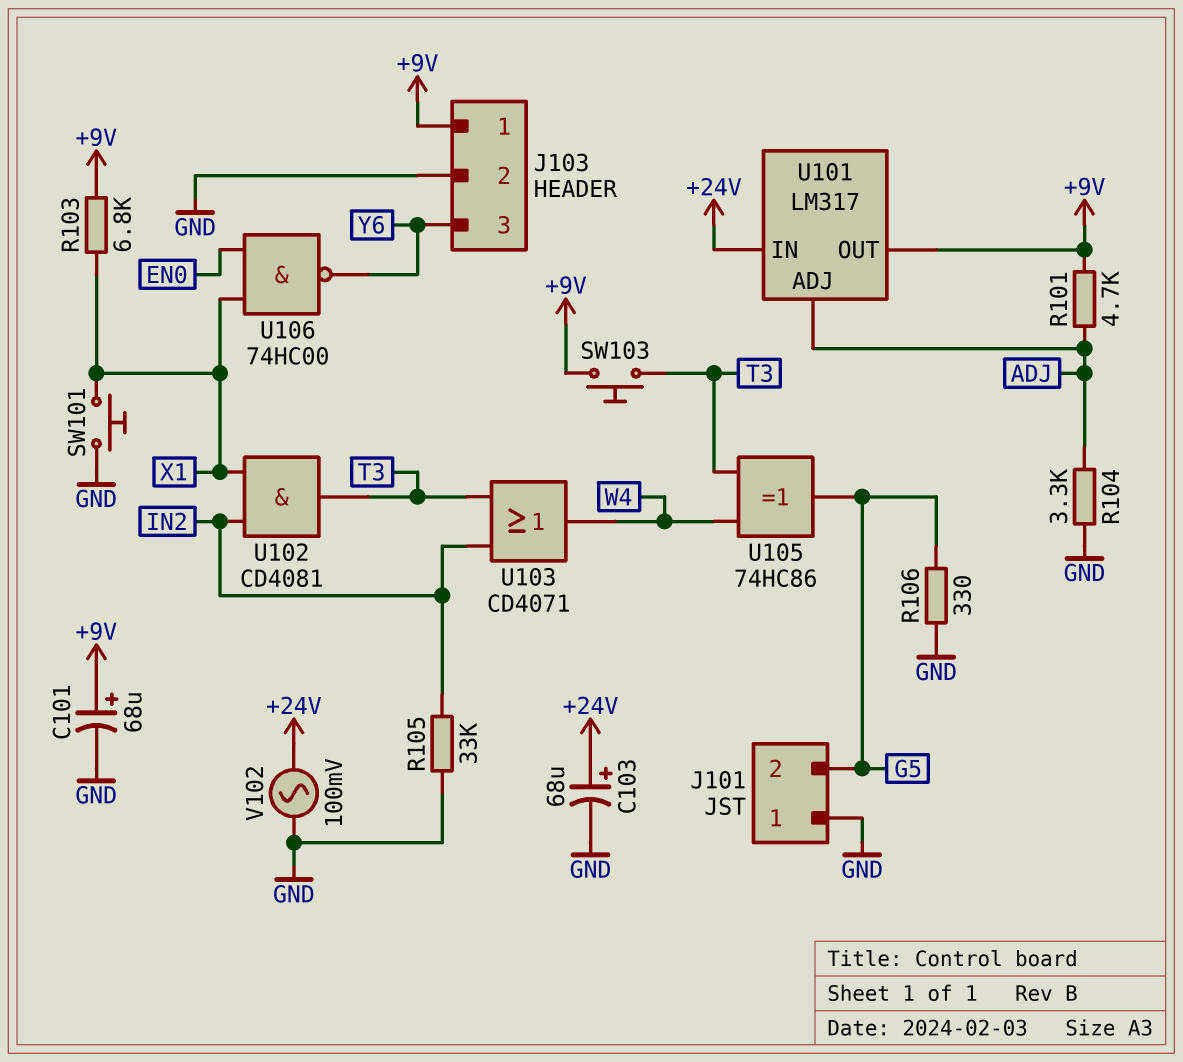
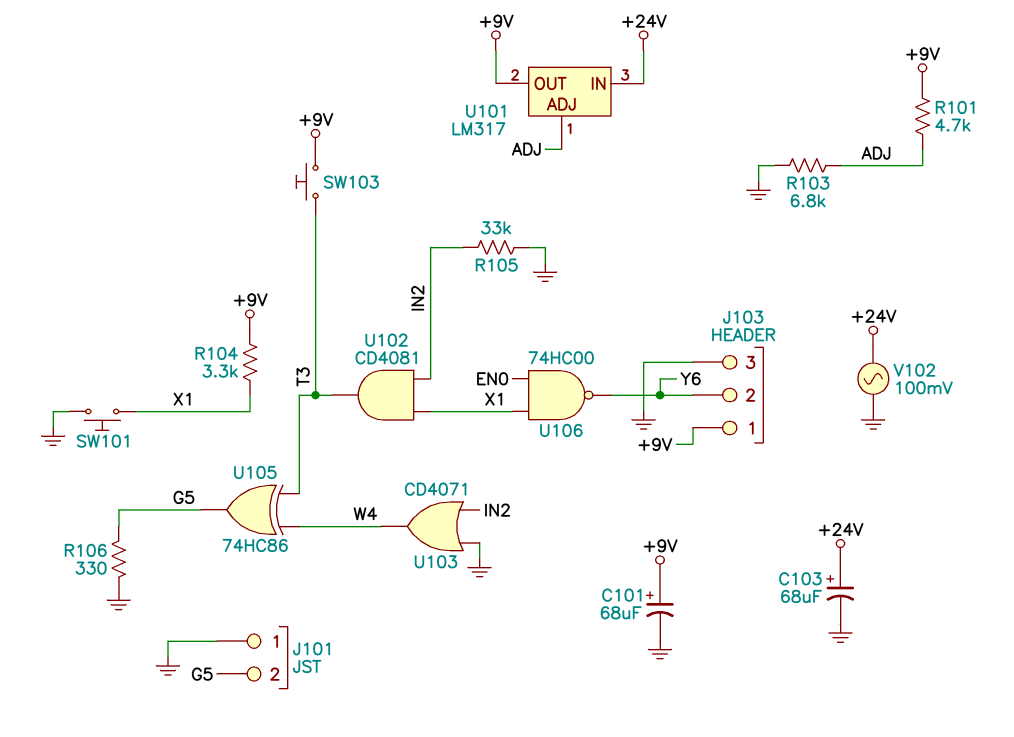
J103 pin 2: GND -> Y6
J103 pin 3: Y6 -> GND
R103: 6.8k (+9V, X1) -> 6.8k (ADJ, GND)
R104: 3.3k (ADJ, GND) -> 3.3k (+9V, X1)
U103: OR CD4071 (in IN2, in T3, out W4) -> OR CD4071 (in GND, in IN2, out W4)

